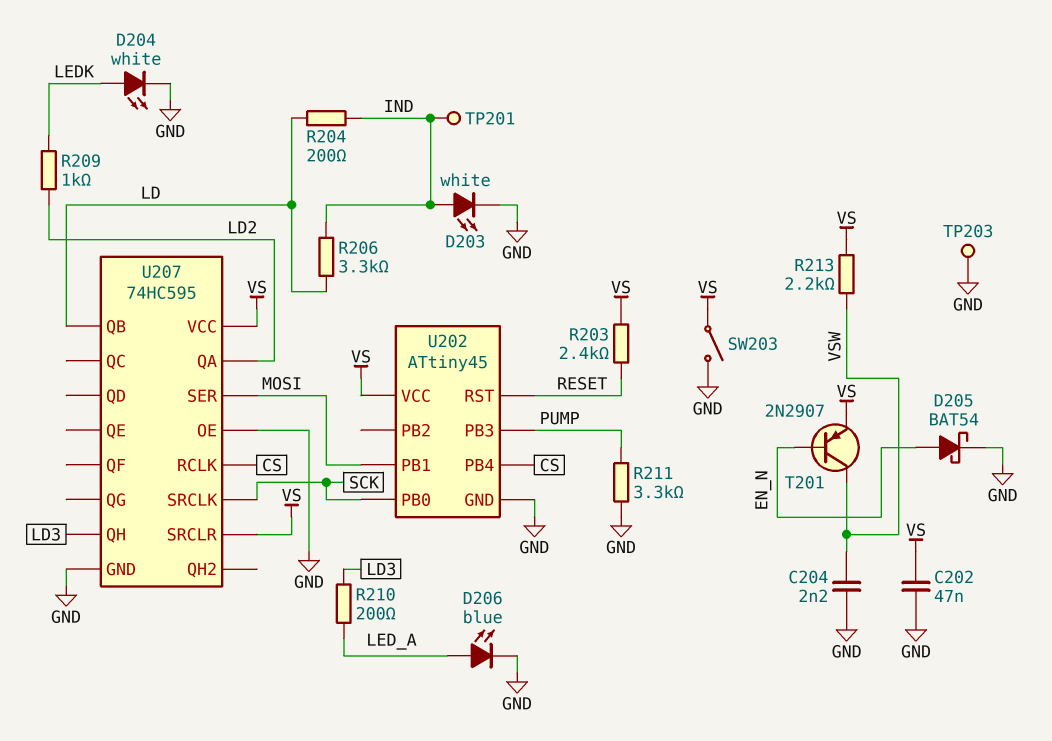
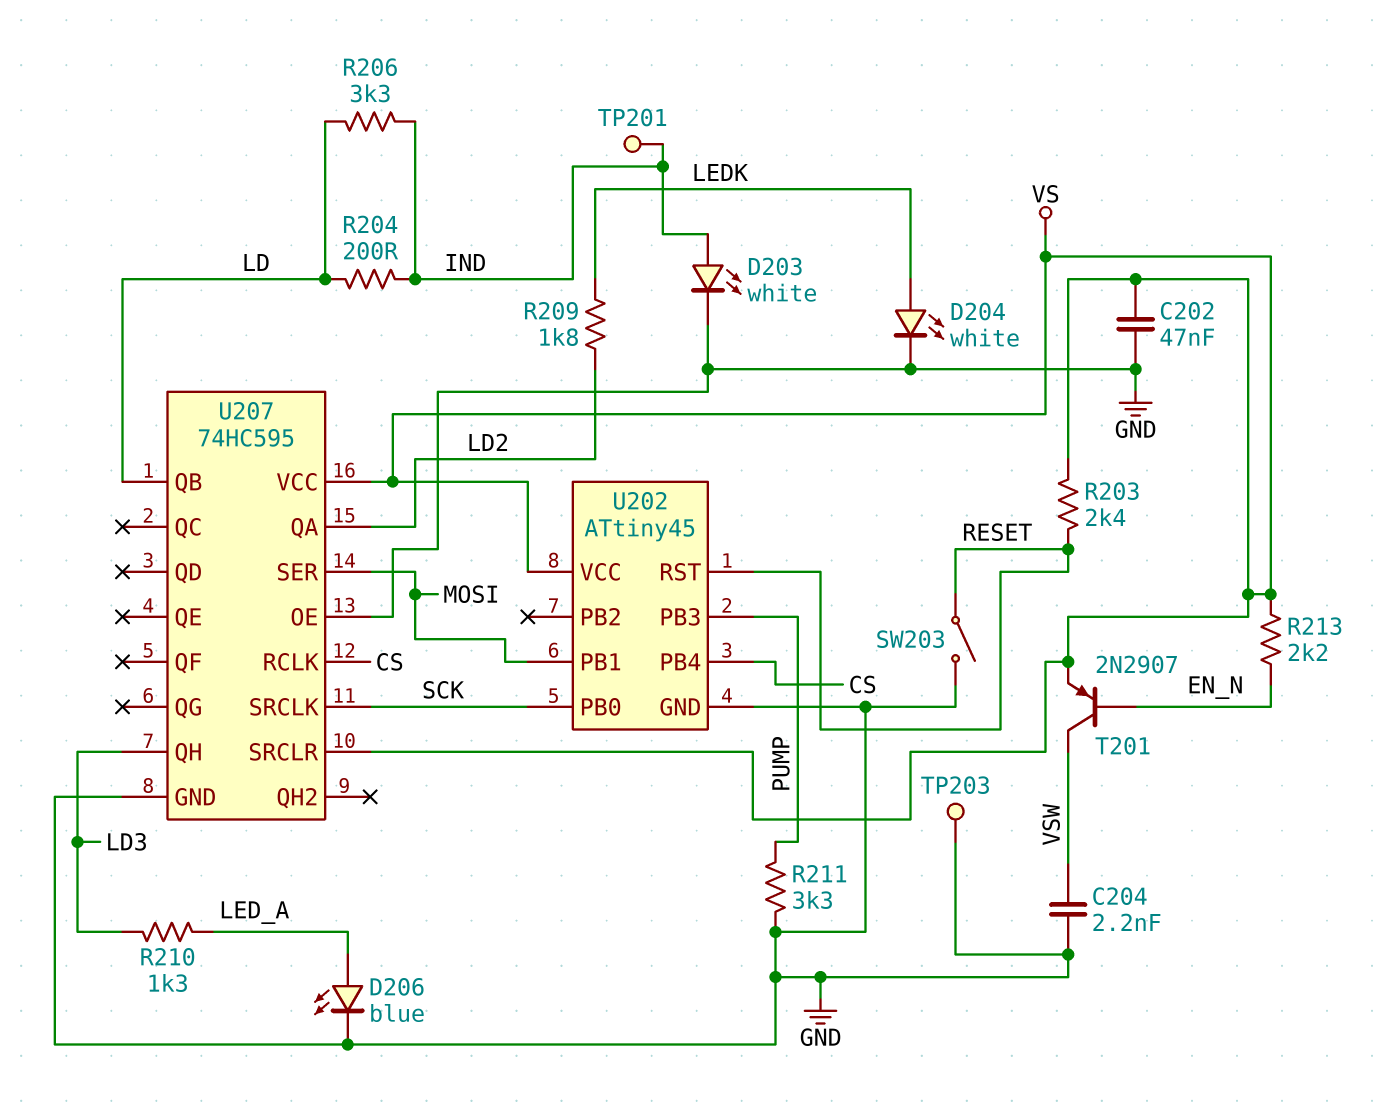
D205: schottky BAT54 (A EN_N, K GND) -> none
R209: 1k (LD2, LEDK) -> 1.8k (LD2, LEDK)
R210: 200 (LD3, LED_A) -> 1.3k (LD3, LED_A)
R213: 2.2k (VS, VSW) -> 2.2k (EN_N, VS)
SW203: switch (GND, VS) -> switch (GND, RESET)

